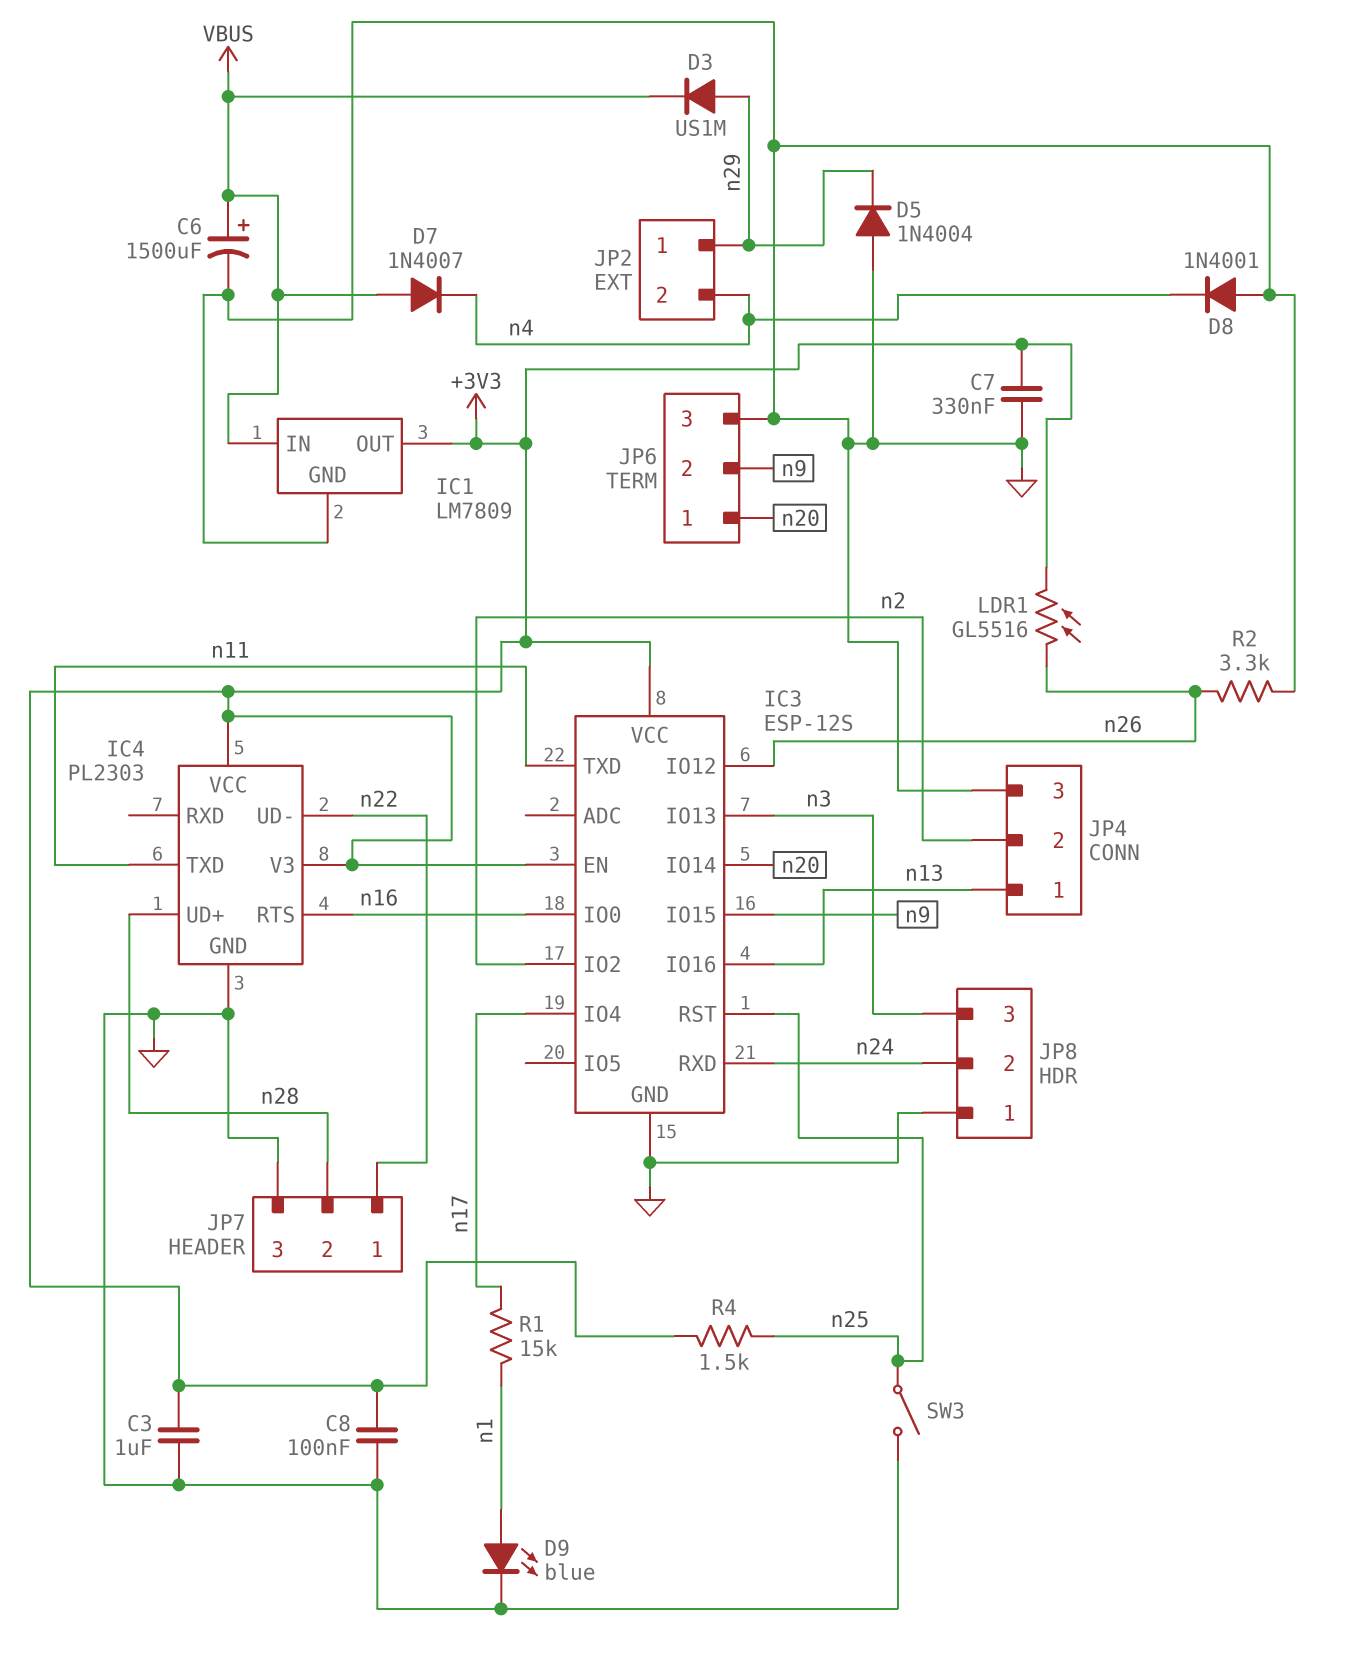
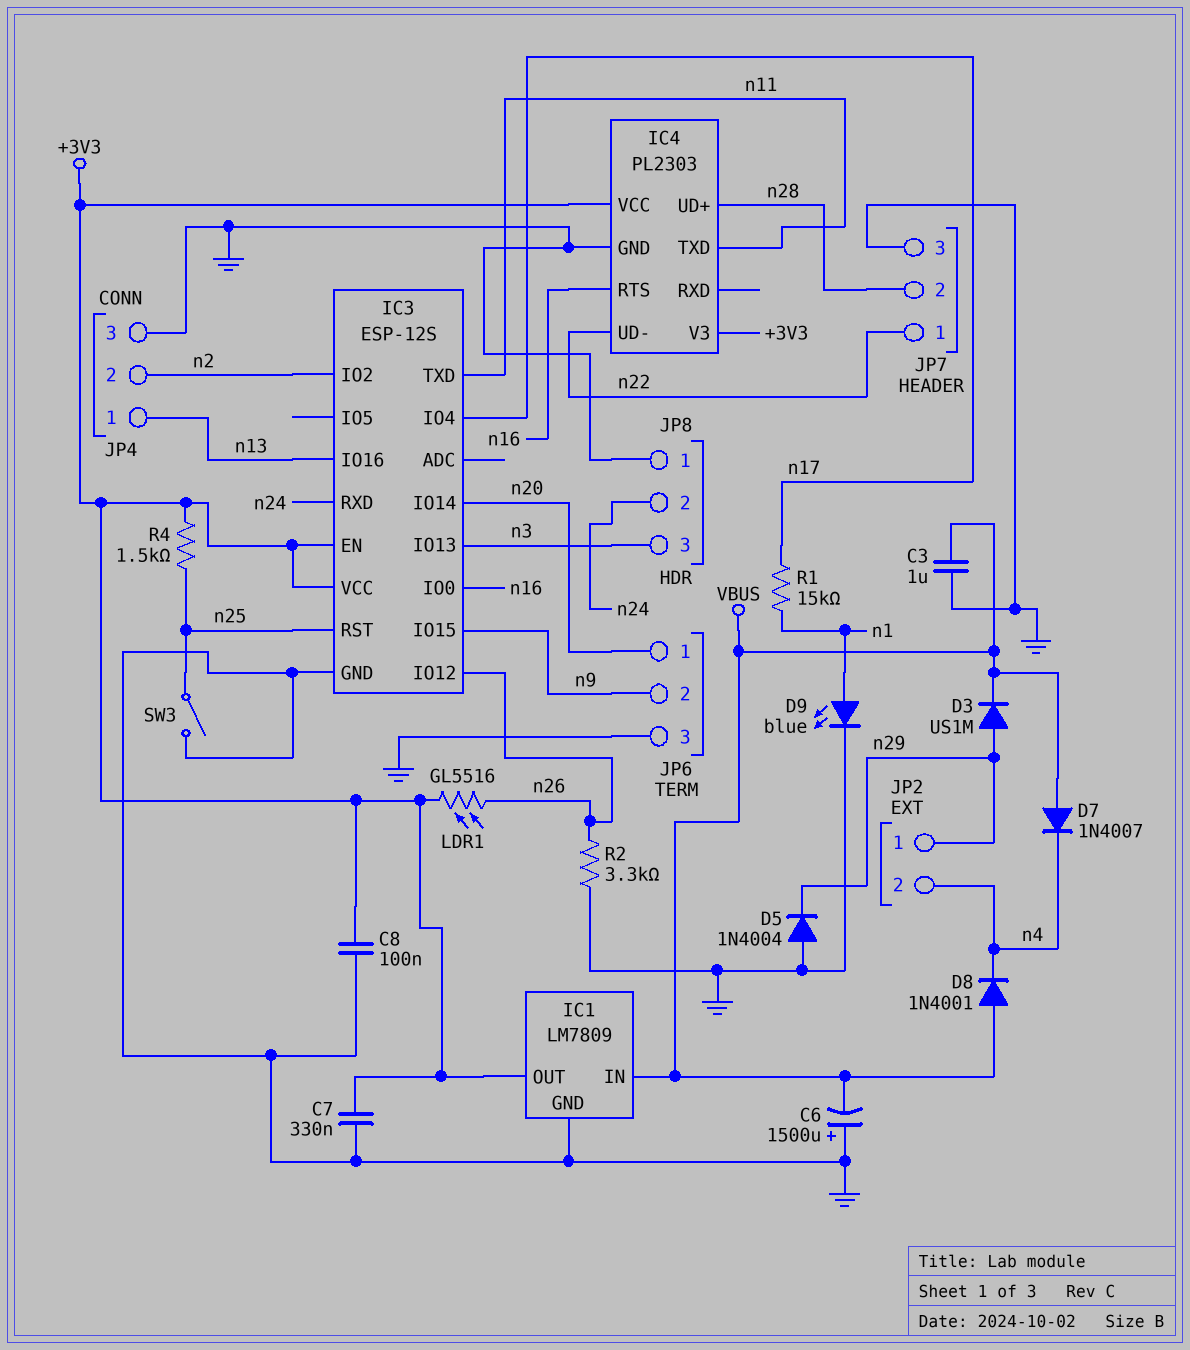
C3: 1uF (+3V3, GND) -> 1uF (GND, VBUS)
C6: 1500uF (plus VBUS, minus GND) -> 1500uF (plus GND, minus VBUS)
D8: diode 1N4001 (A GND, K n4) -> diode 1N4001 (A VBUS, K n4)

